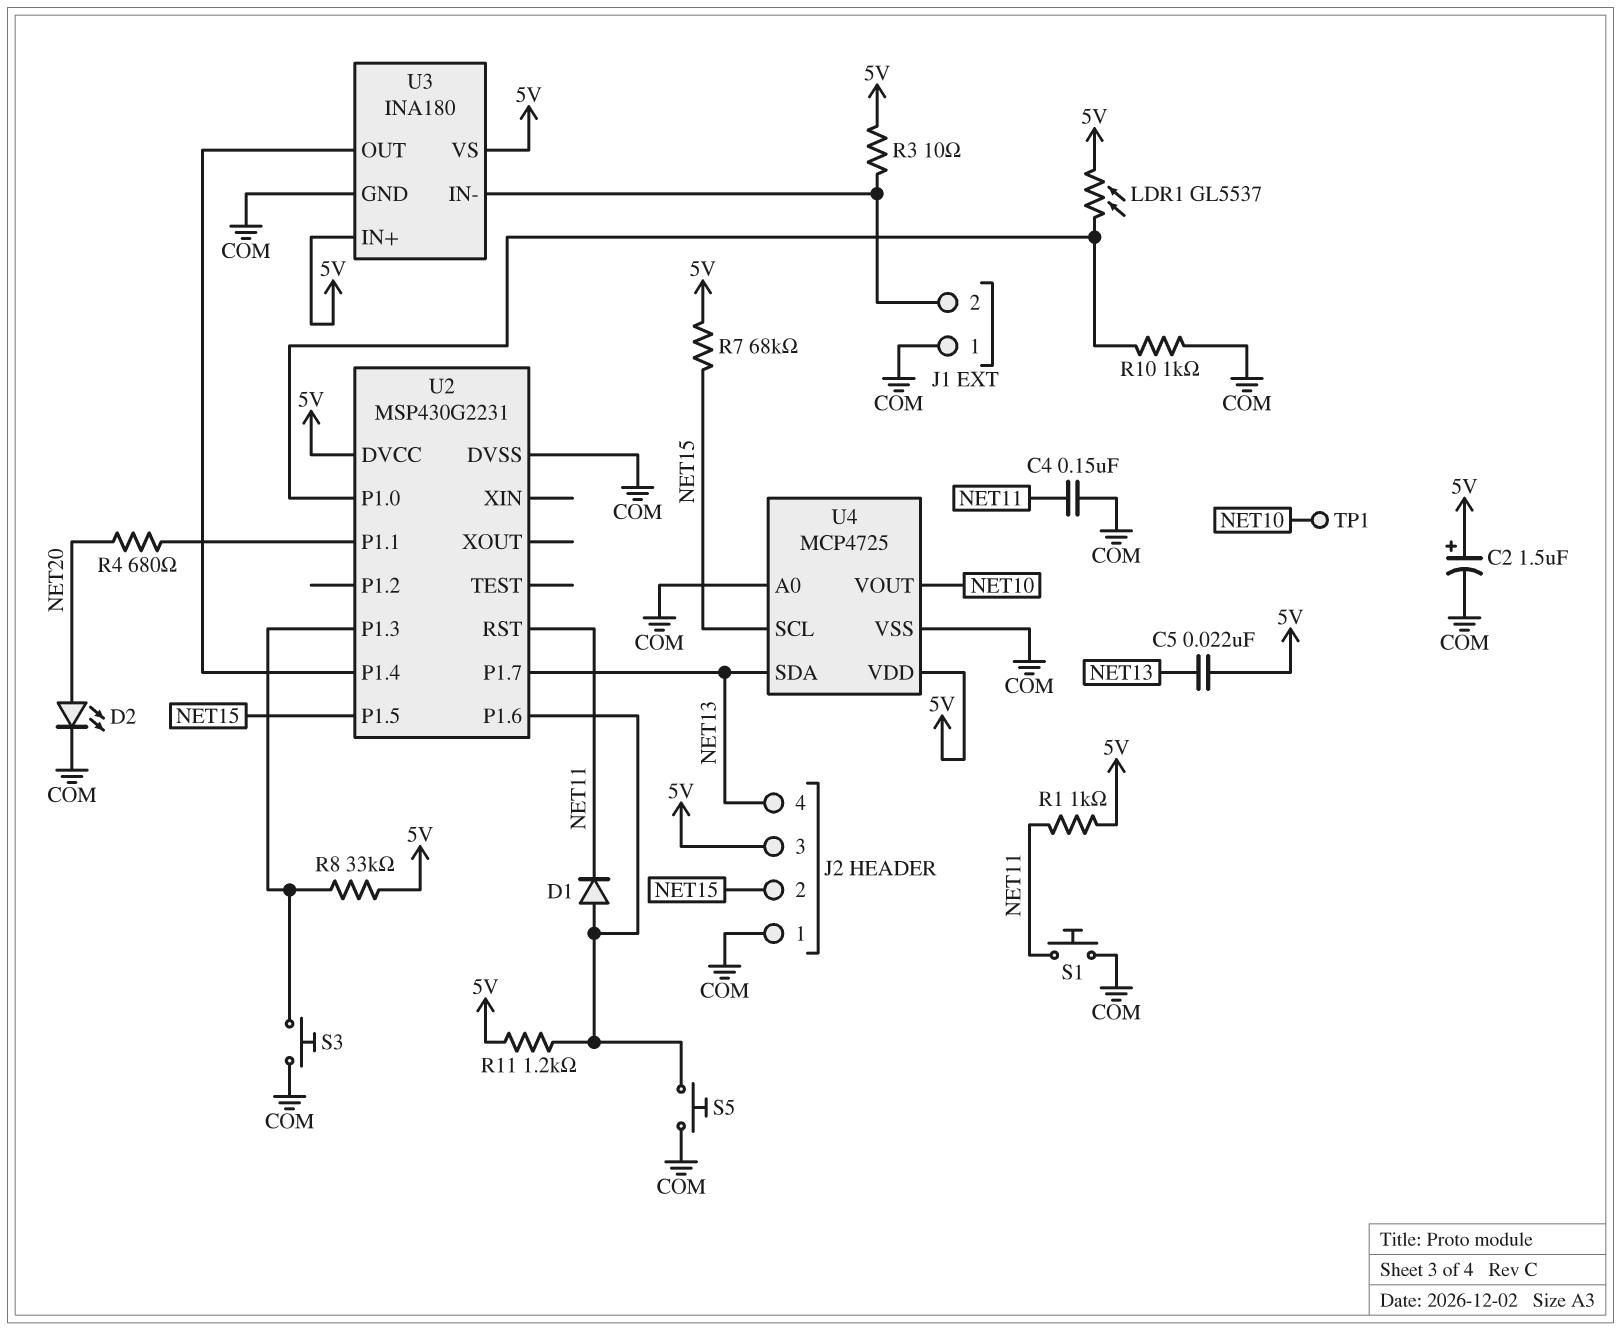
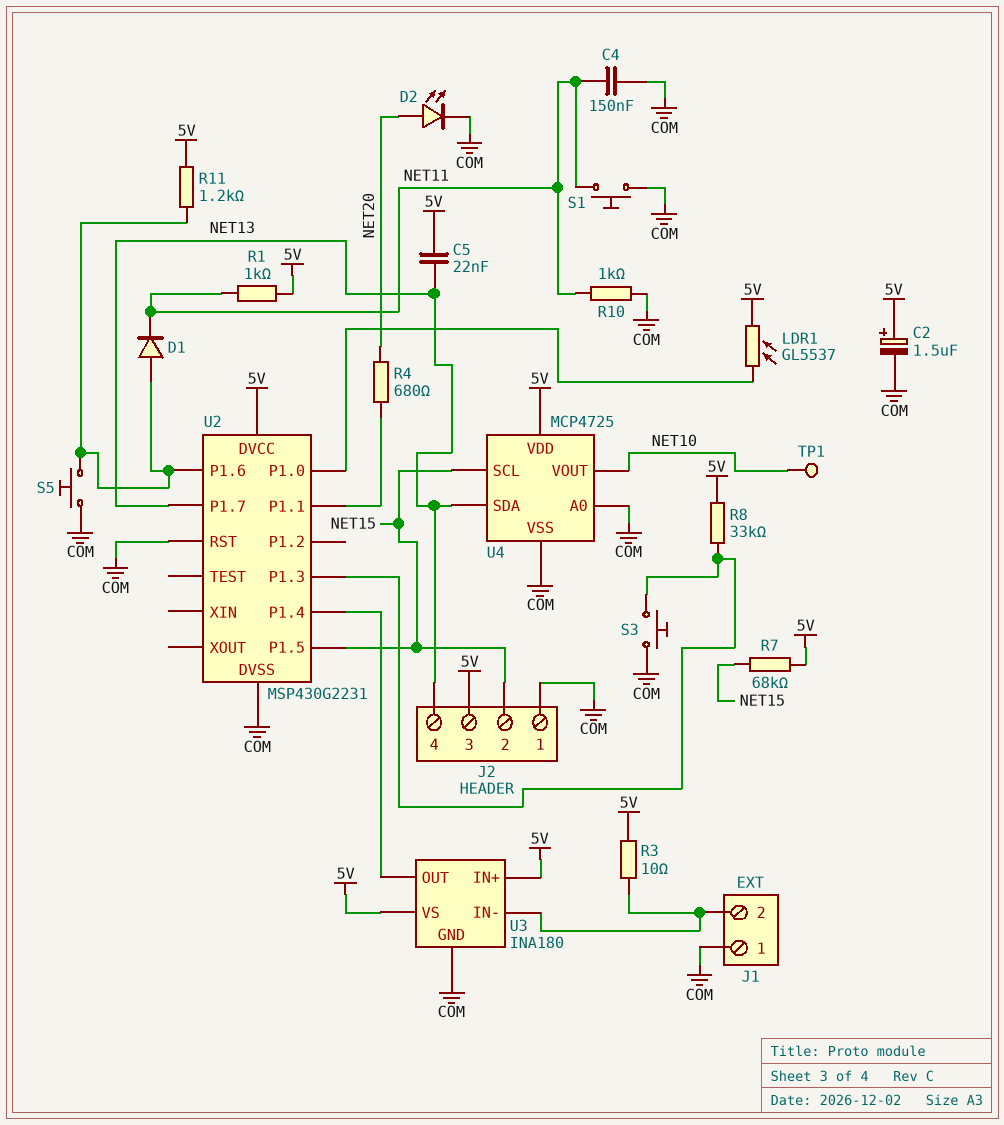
R10: 1k (COM, U2/P1.0) -> 1k (COM, NET11)
U2 pin RST: NET11 -> COM

